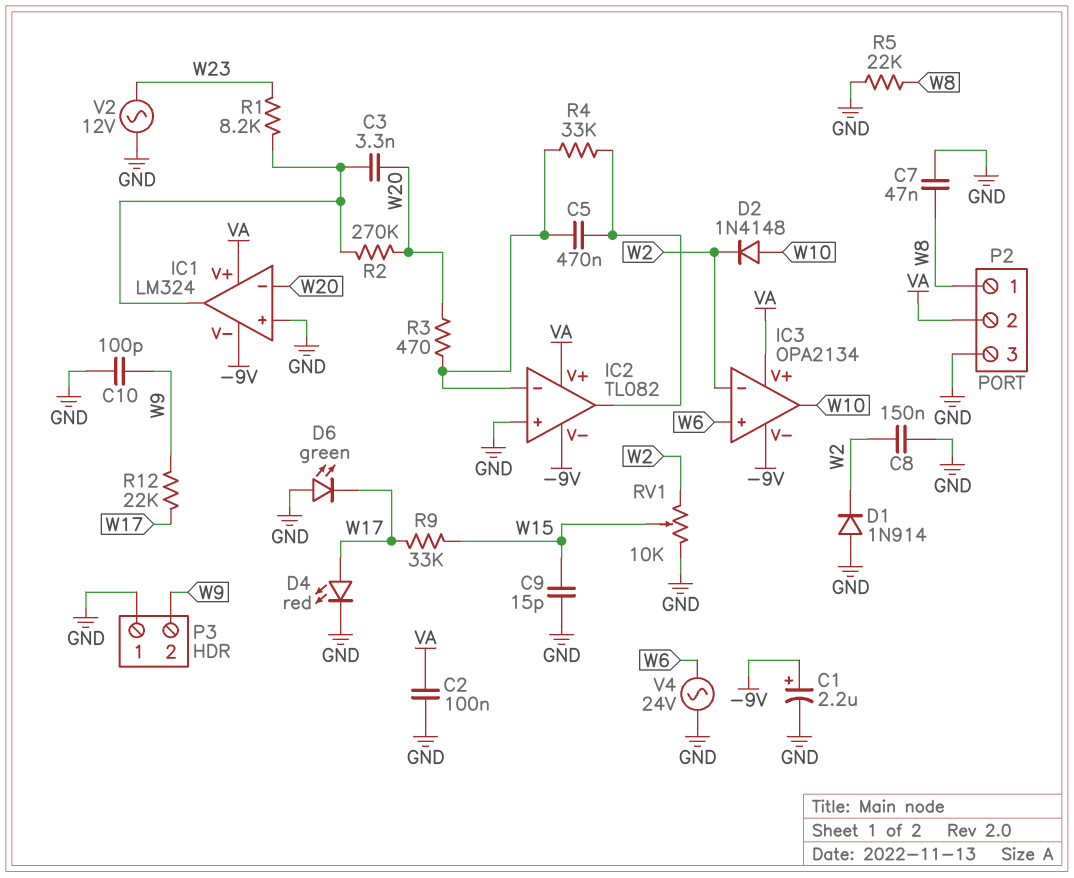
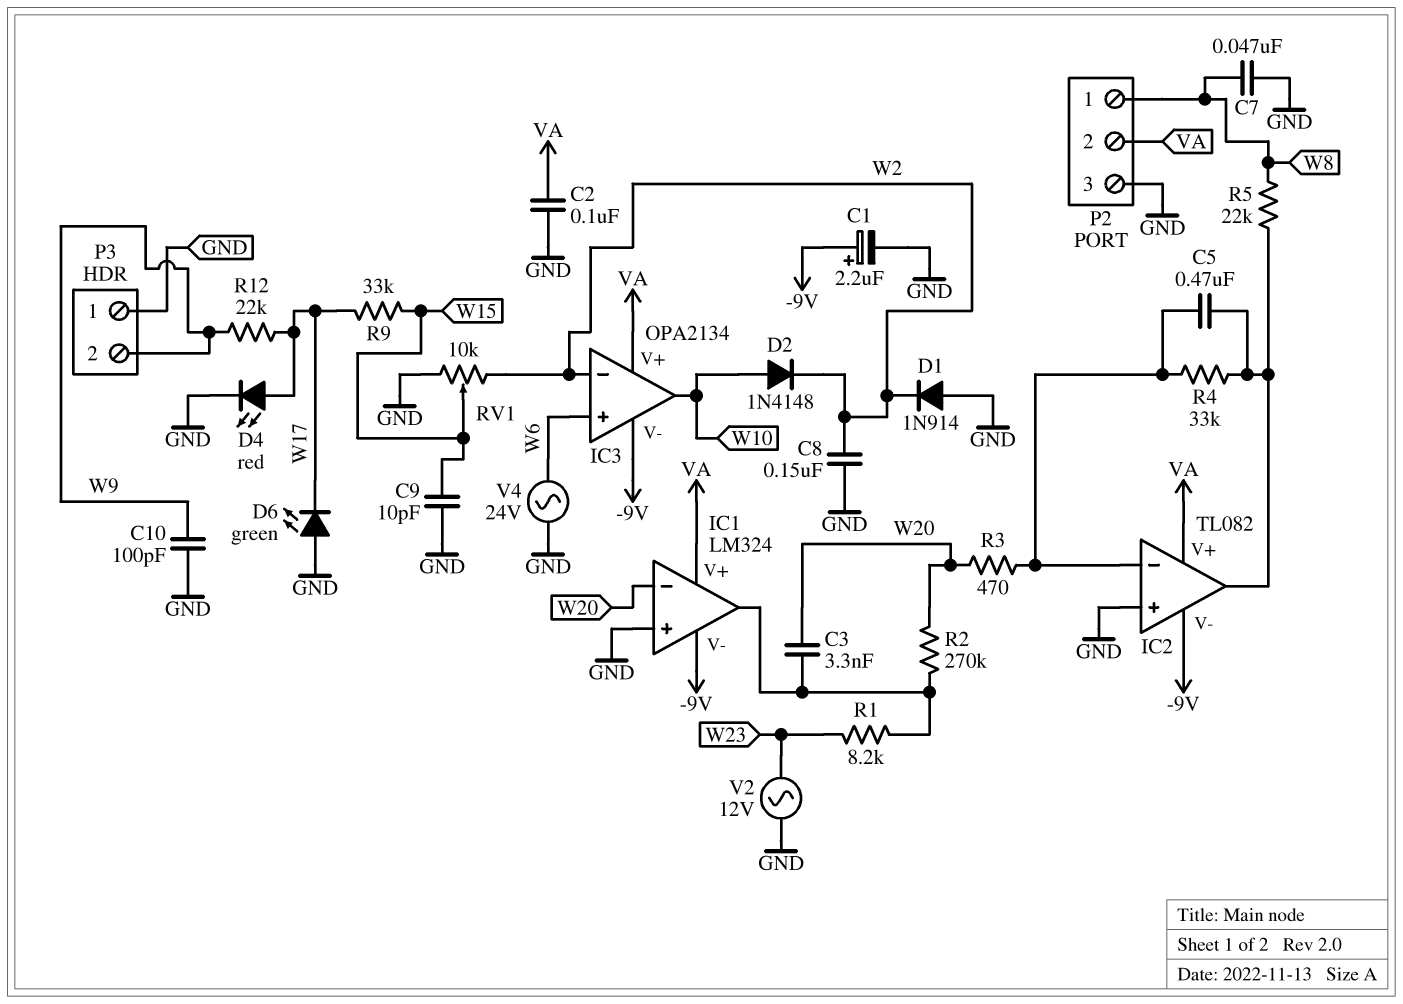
C9: 15pF (GND, W15) -> 10pF (GND, W15)
R5: 22k (GND, W8) -> 22k (IC2/out, W8)

